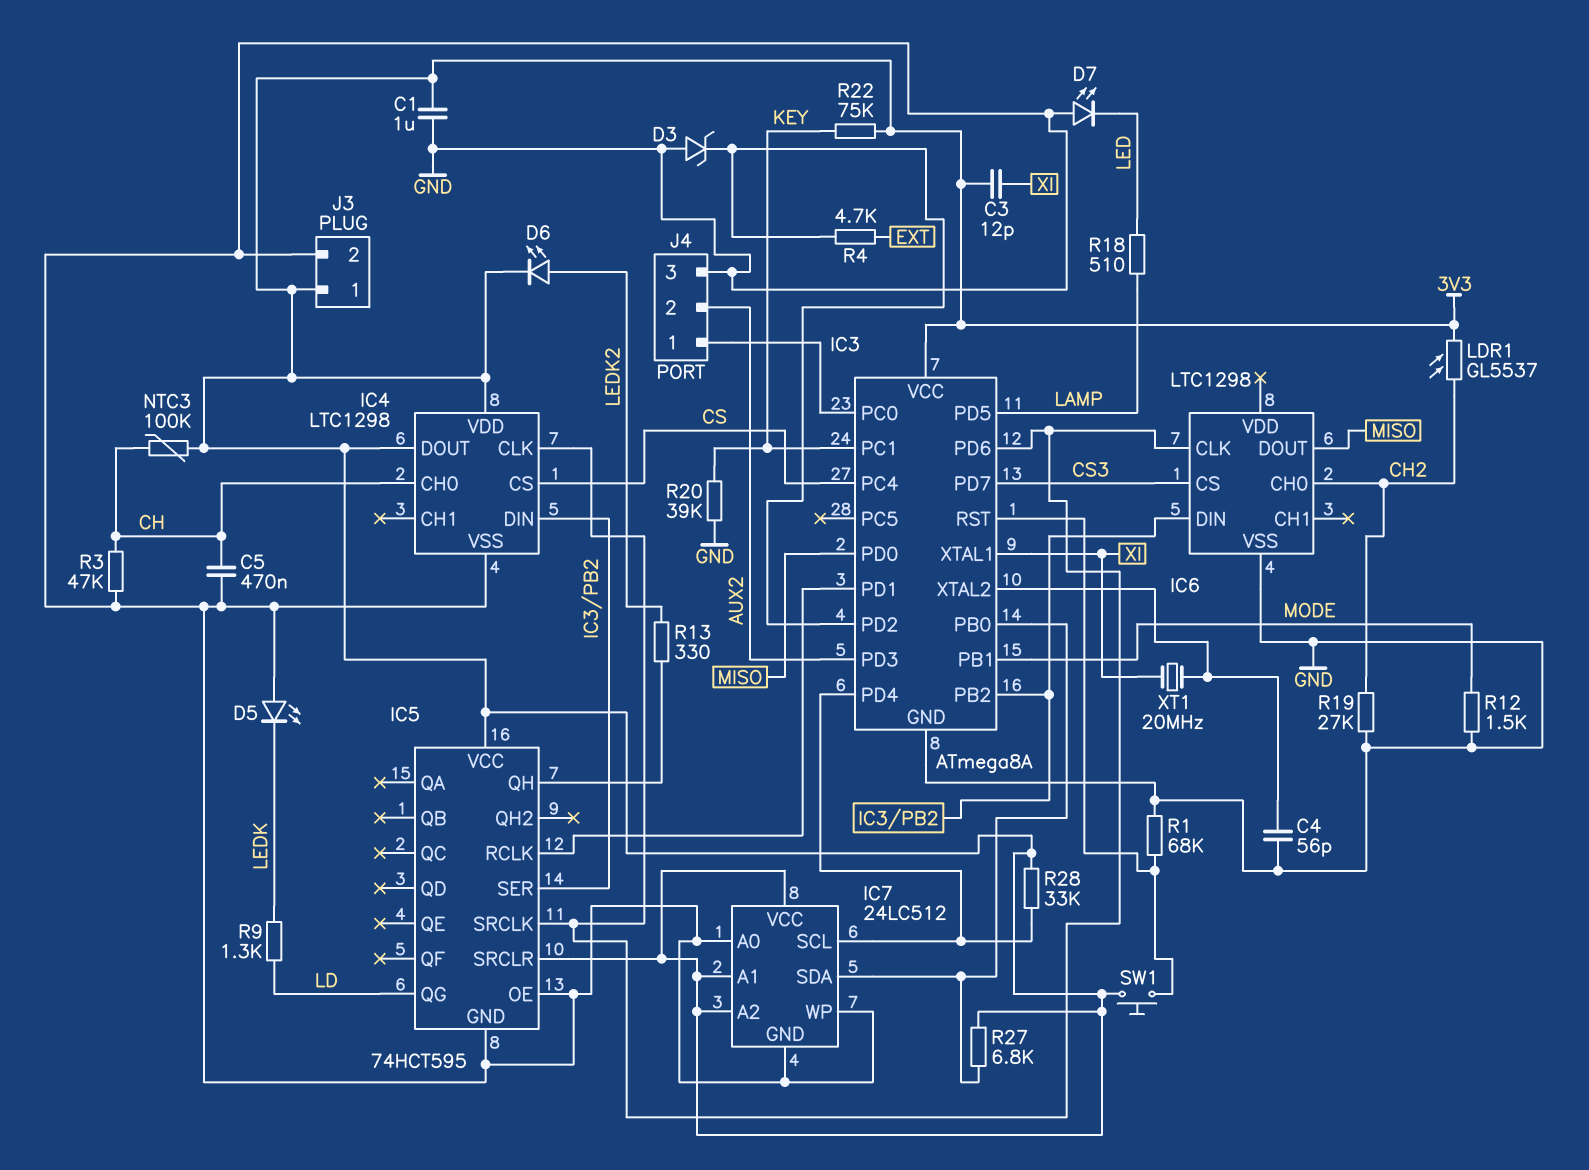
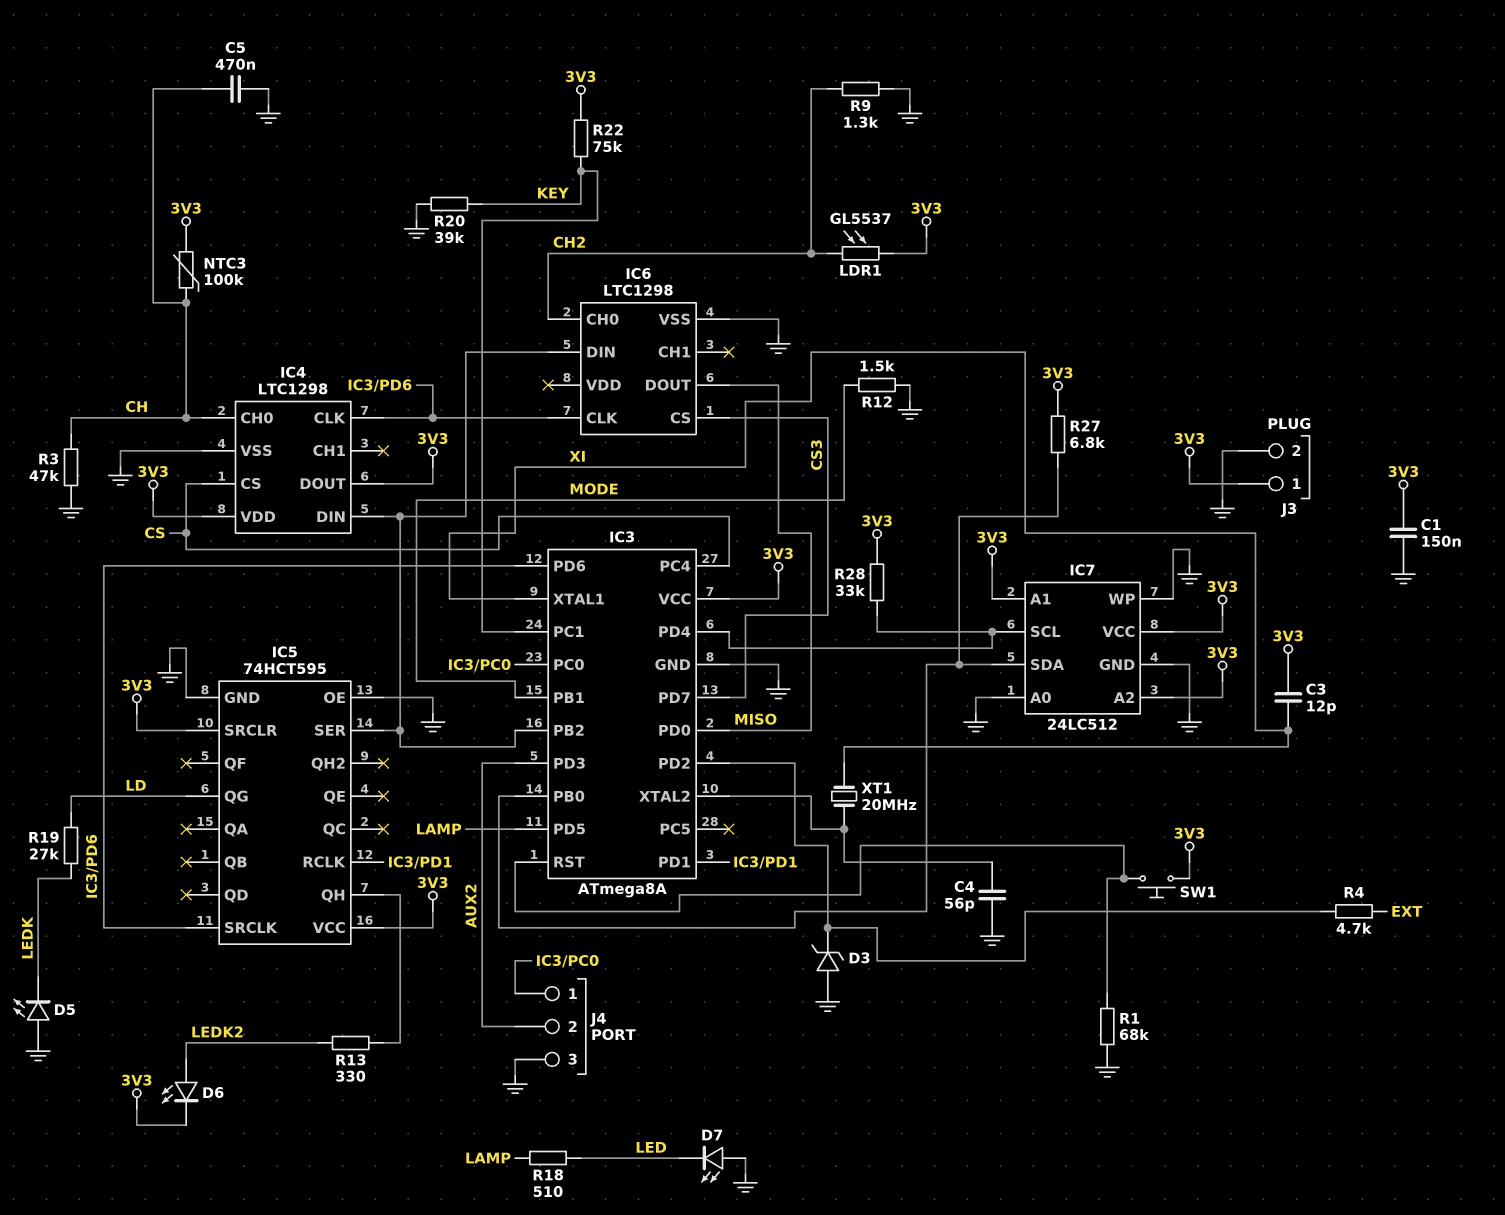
C1: 1uF (3V3, GND) -> 150nF (3V3, GND)
R9: 1.3k (LD, LEDK) -> 1.3k (CH2, GND)
R19: 27k (CH2, GND) -> 27k (LD, LEDK)

